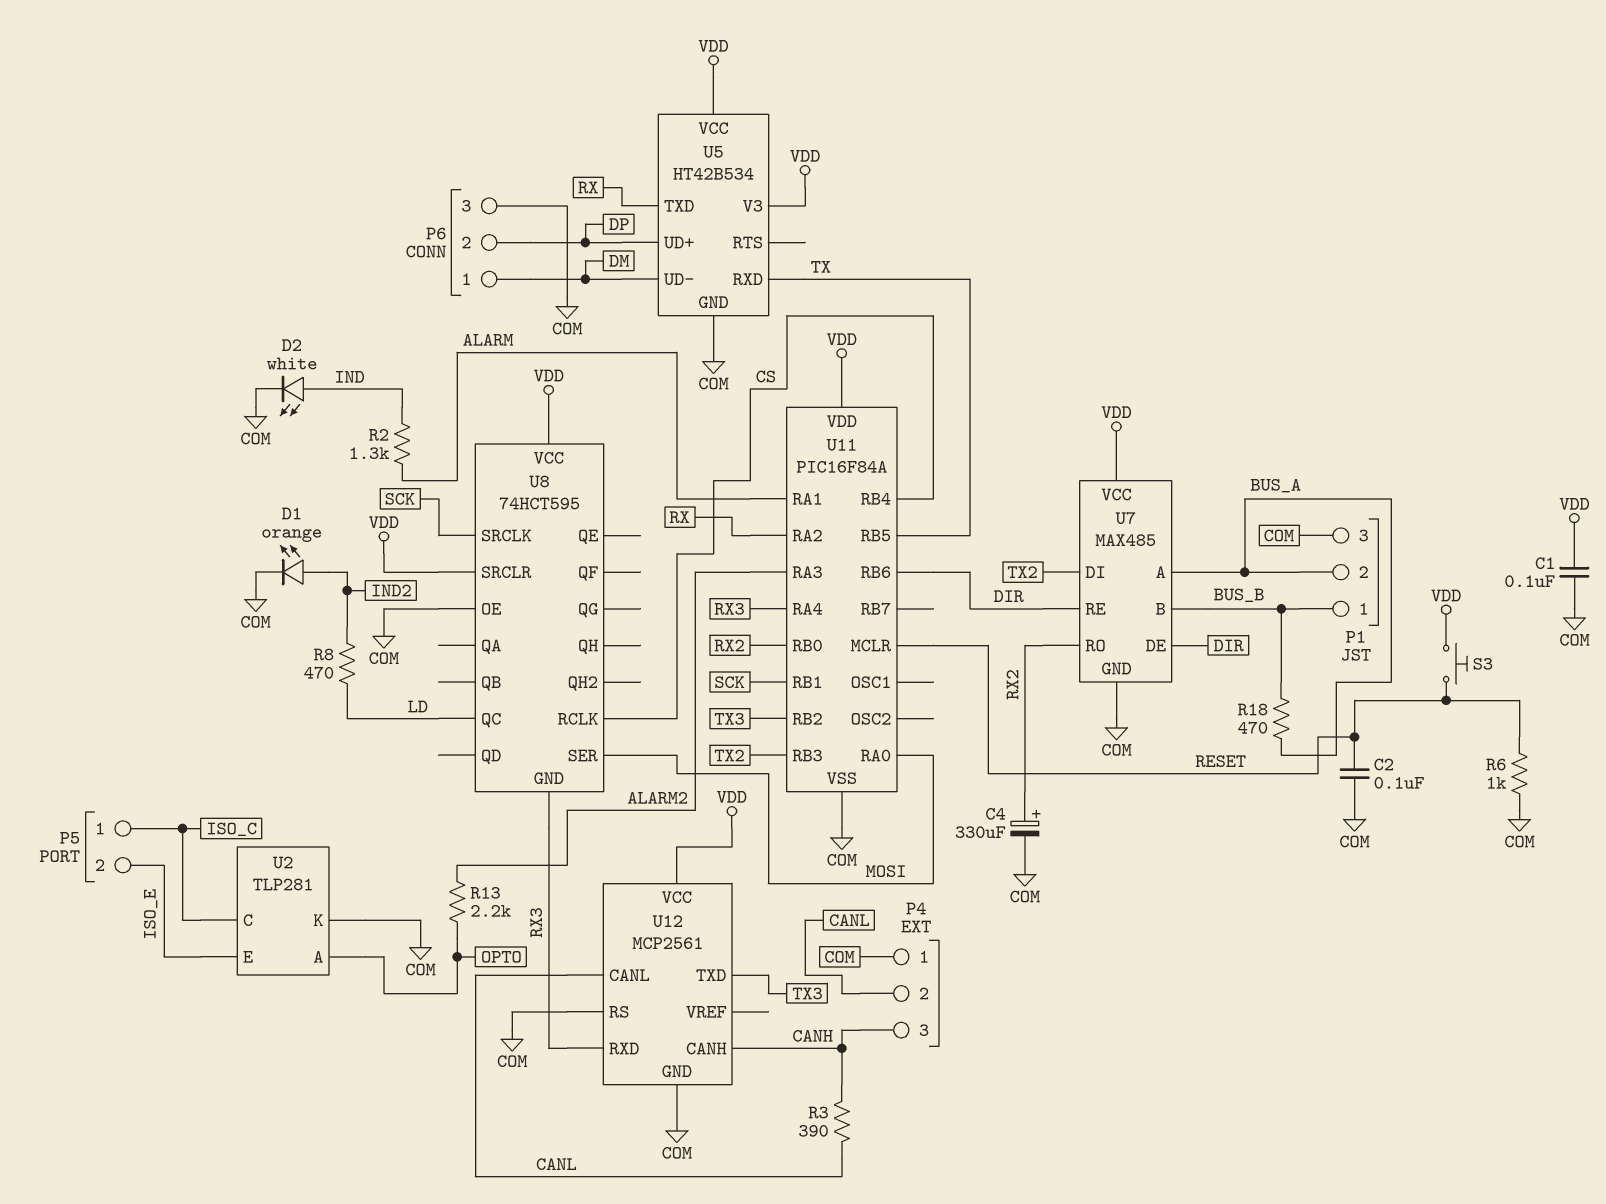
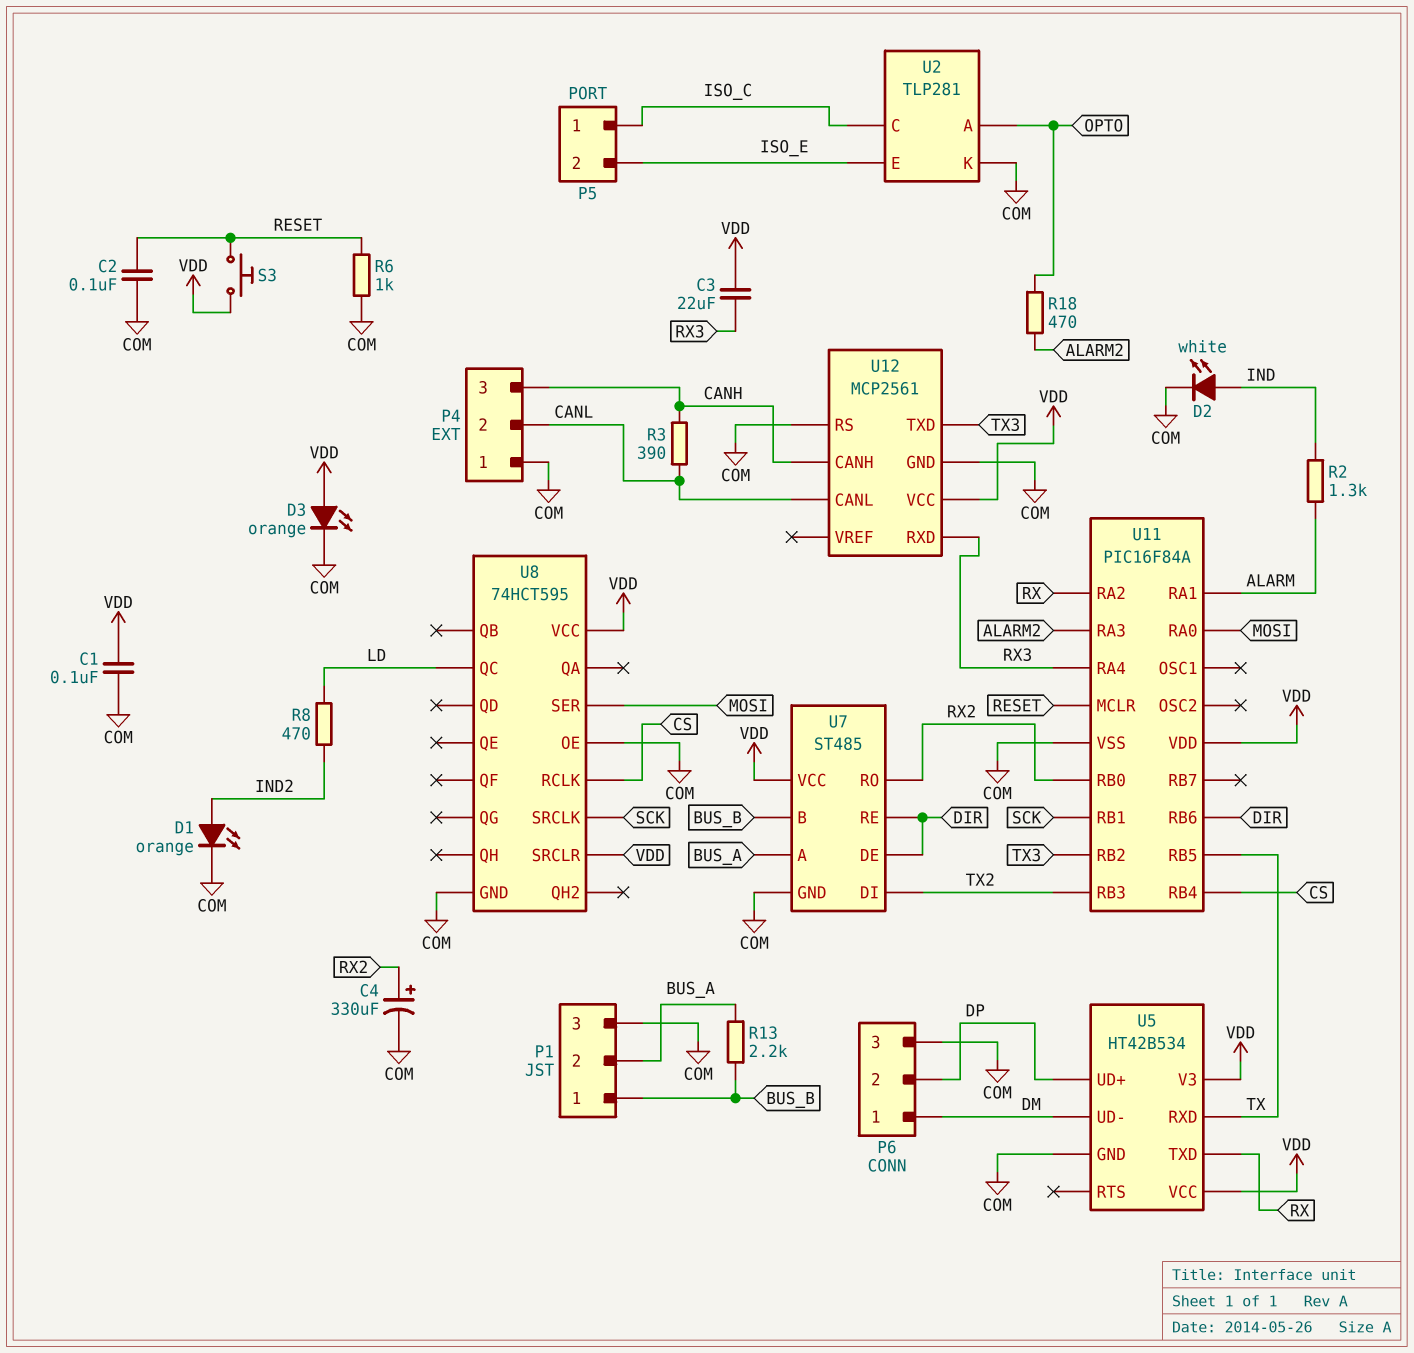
C3: none -> 22uF (RX3, VDD)
D3: none -> LED orange (A VDD, K COM)
R13: 2.2k (ALARM2, OPTO) -> 2.2k (BUS_A, BUS_B)
R18: 470 (BUS_A, BUS_B) -> 470 (ALARM2, OPTO)
U7: MAX485 -> ST485
U8 pin GND: RX3 -> COM

